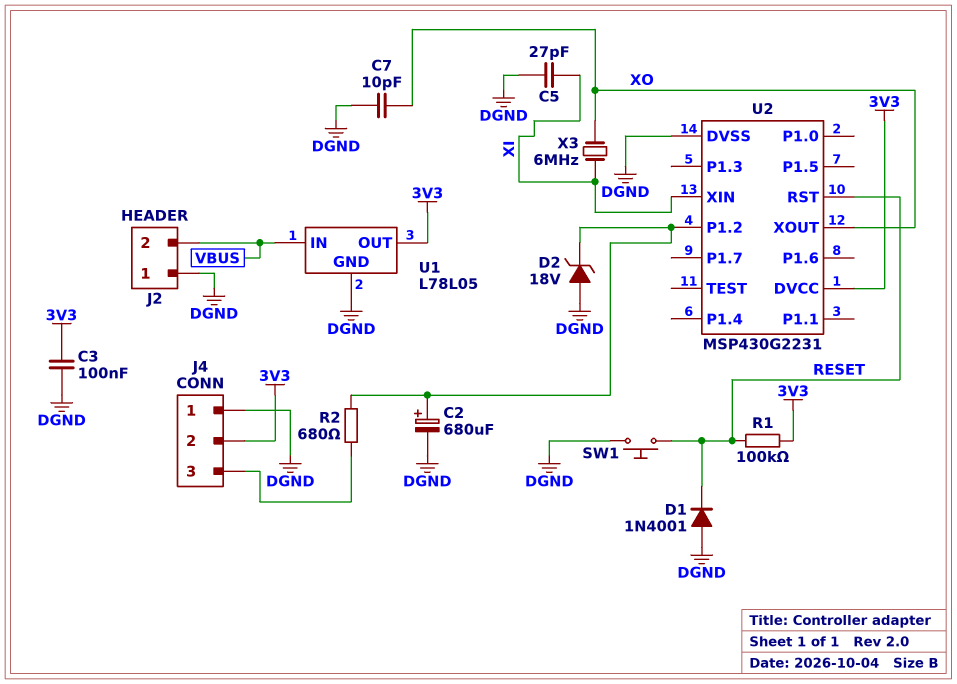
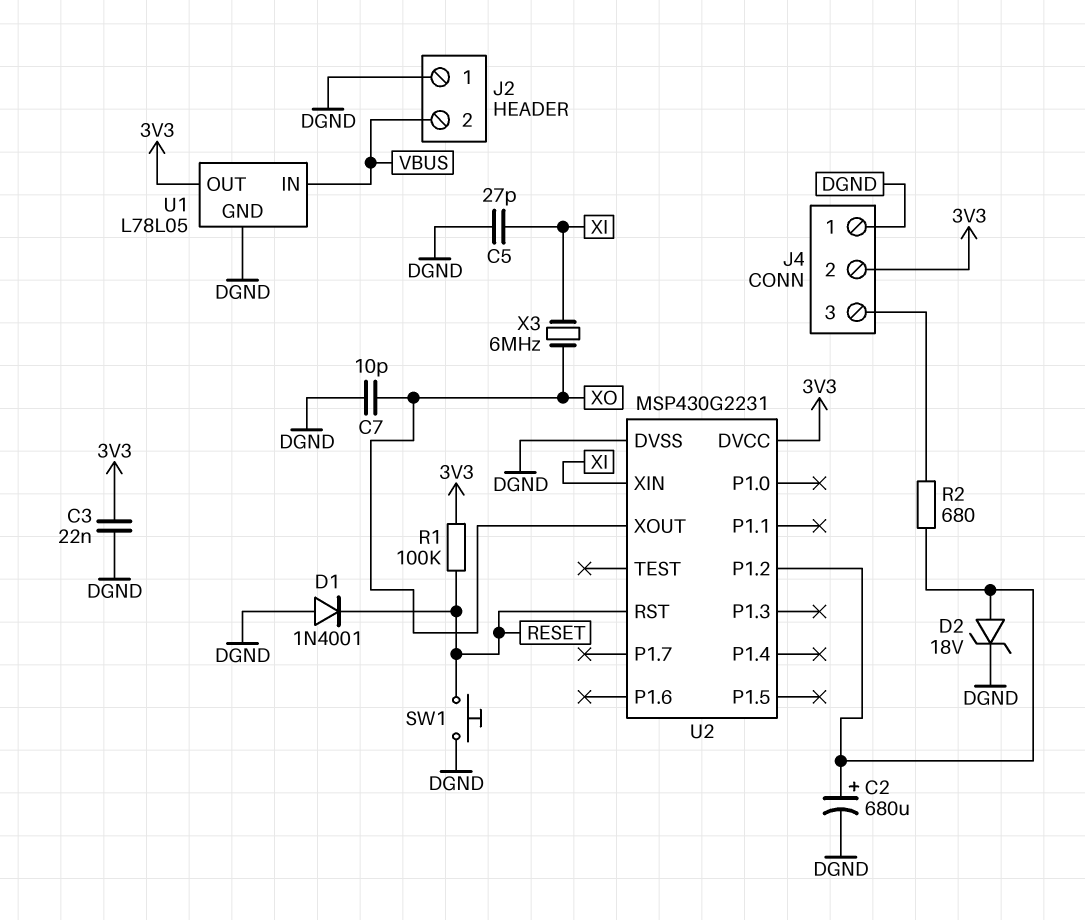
C3: 100nF (3V3, DGND) -> 22nF (3V3, DGND)
D2: zener 18V (A DGND, K U2/P1.2) -> zener 18V (A U2/P1.2, K DGND)

